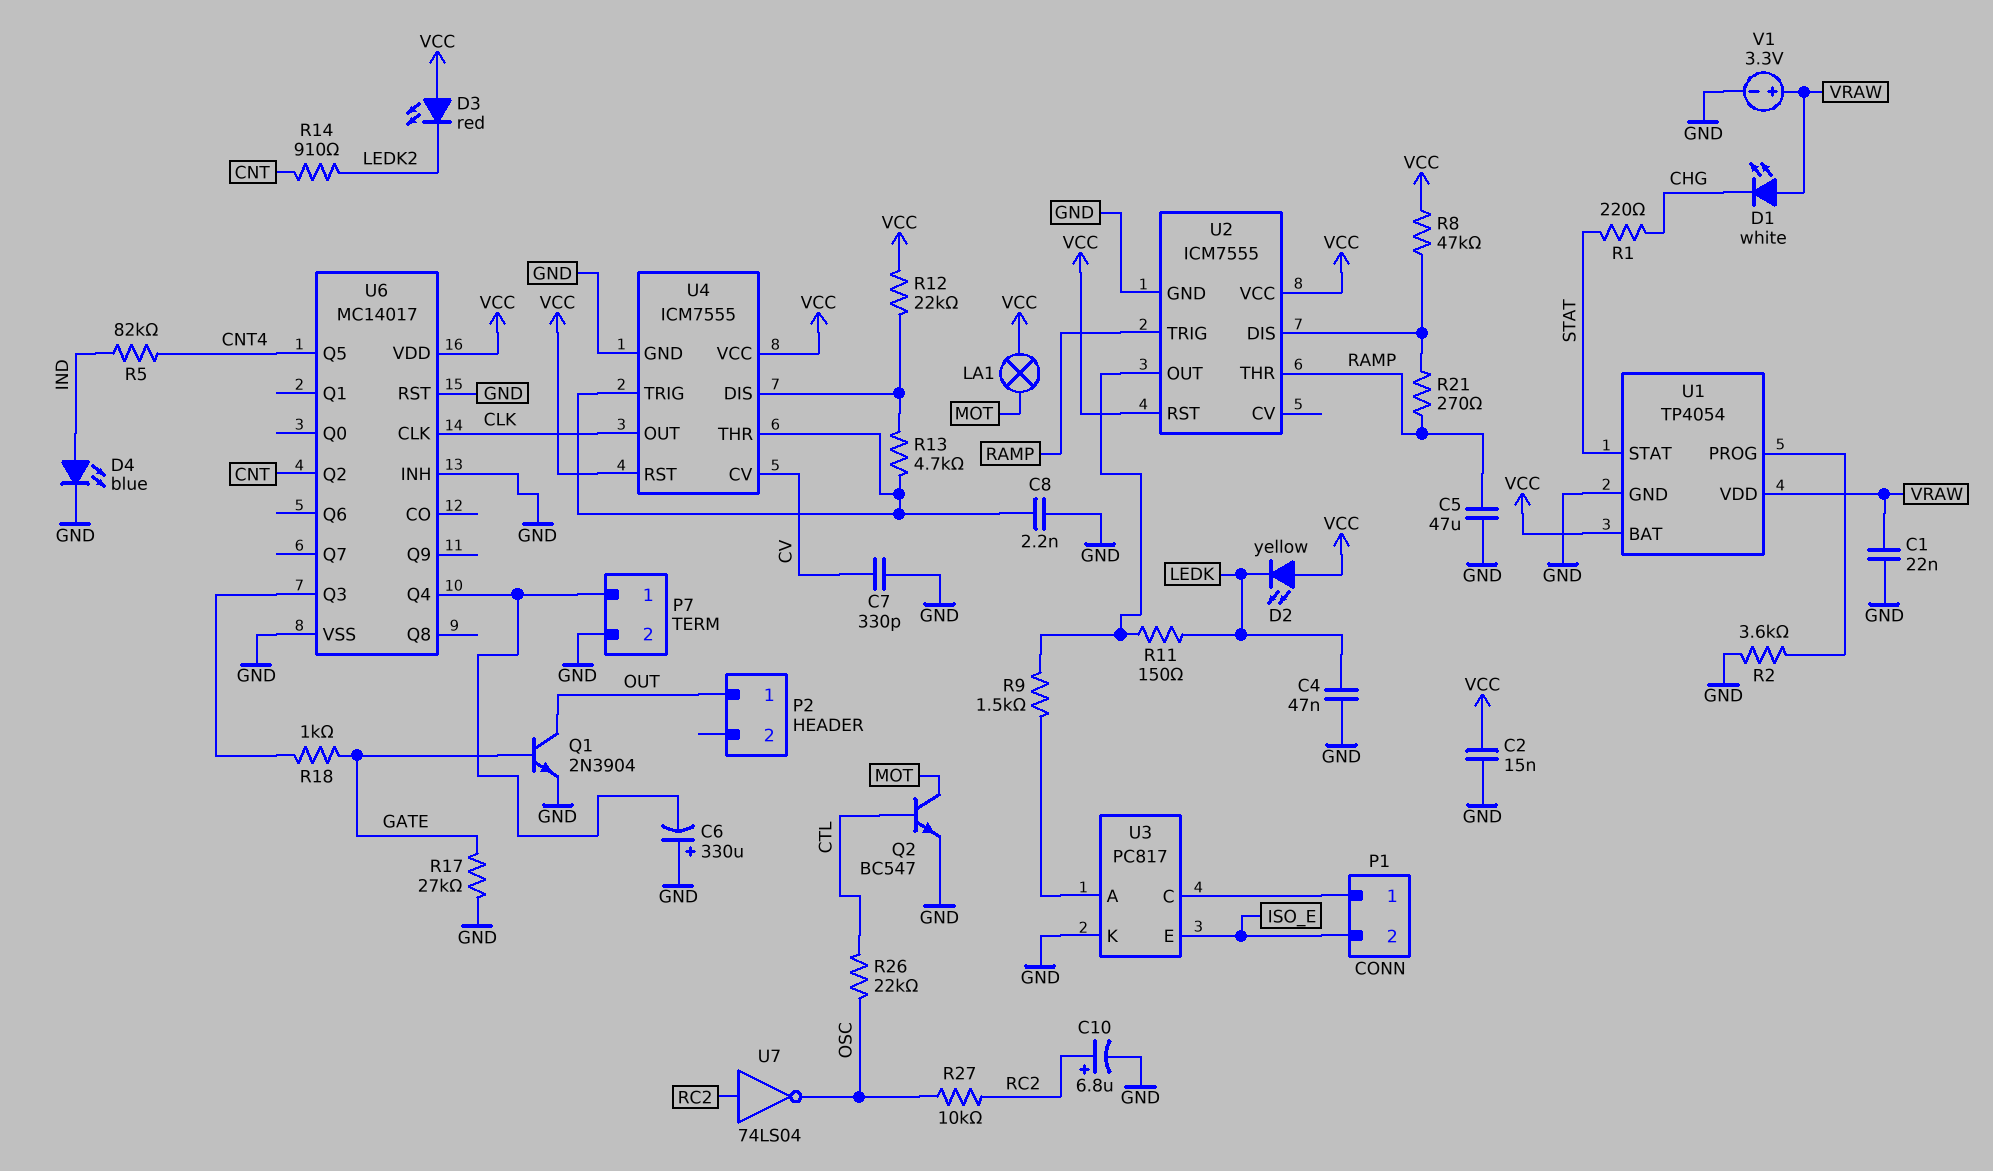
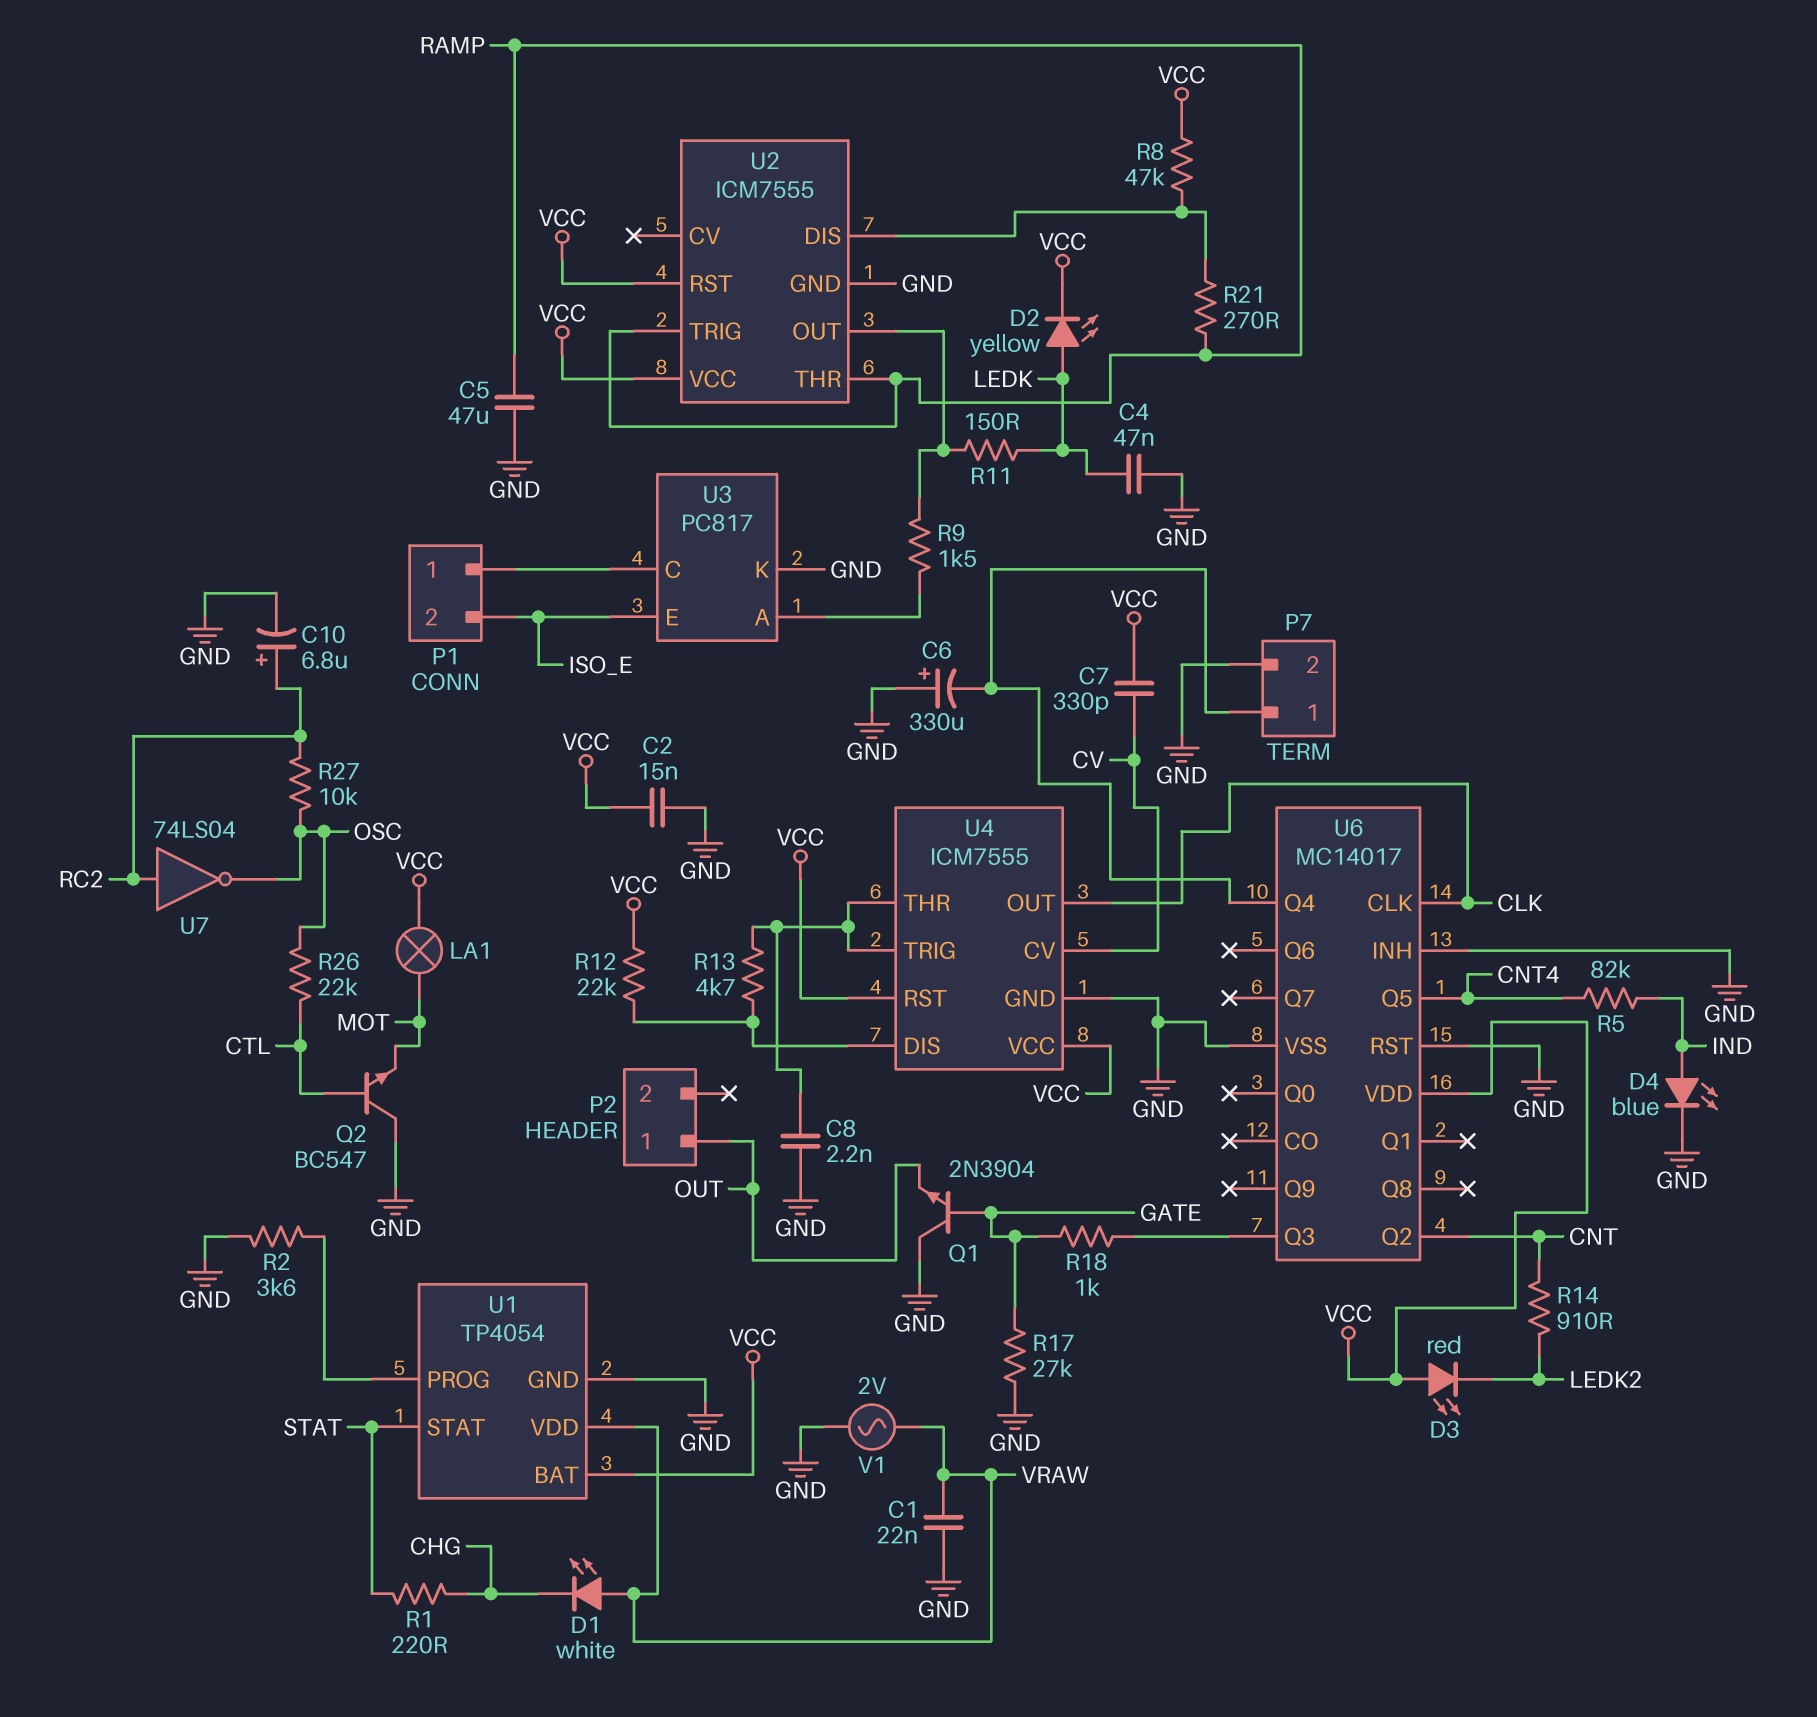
C7: 330pF (CV, GND) -> 330pF (CV, VCC)
D2: LED yellow (A VCC, K LEDK) -> LED yellow (A LEDK, K VCC)
Q1: NPN 2N3904 (B GATE, C OUT, E GND) -> NPN 2N3904 (B GATE, C GND, E OUT)
Q2: NPN BC547 (B CTL, C MOT, E GND) -> NPN BC547 (B CTL, C GND, E MOT)
V1: 3.3V (plus VRAW, minus GND) -> AC 2V (GND, VRAW)

